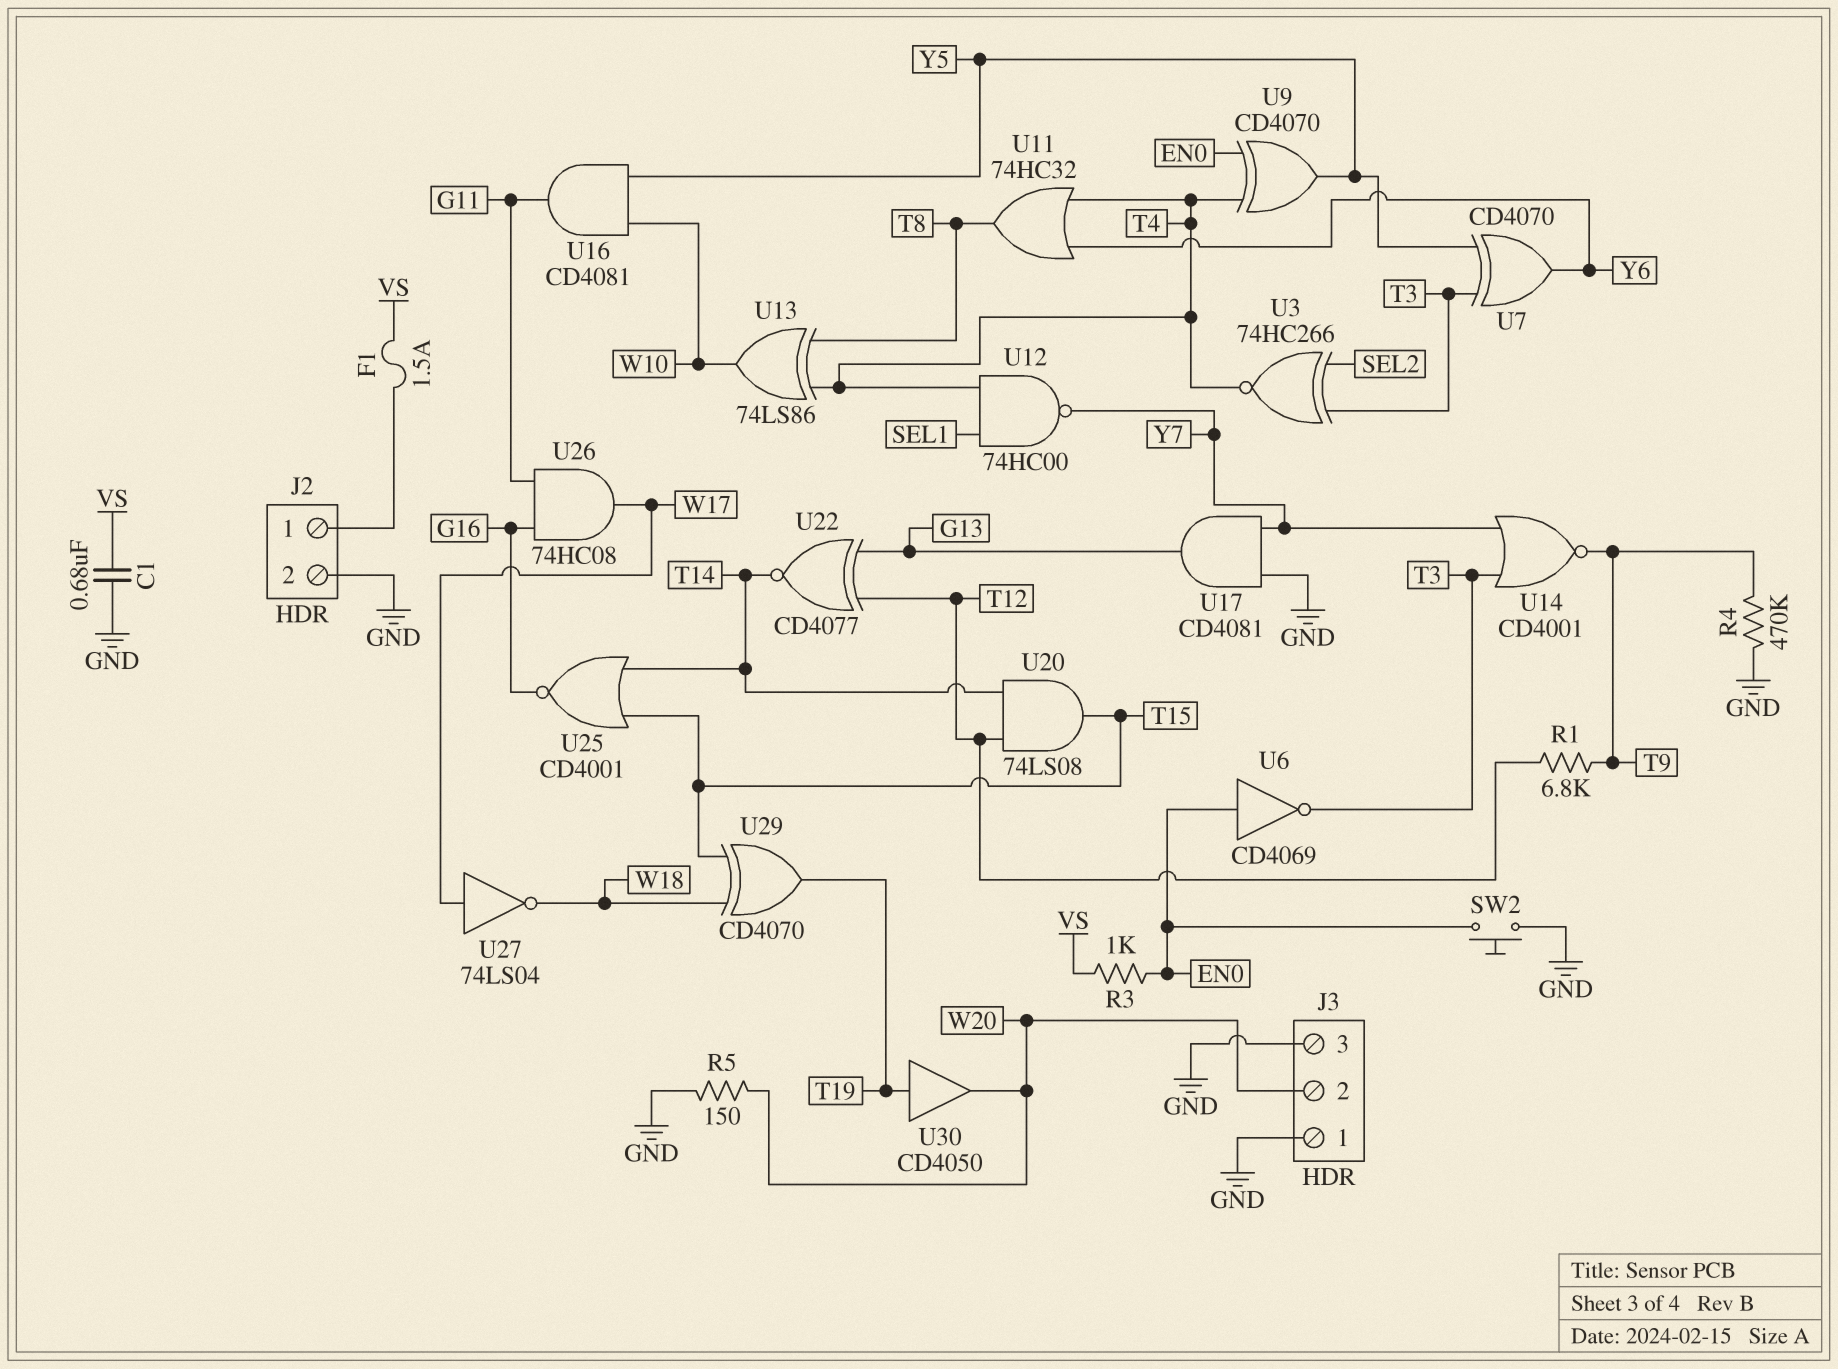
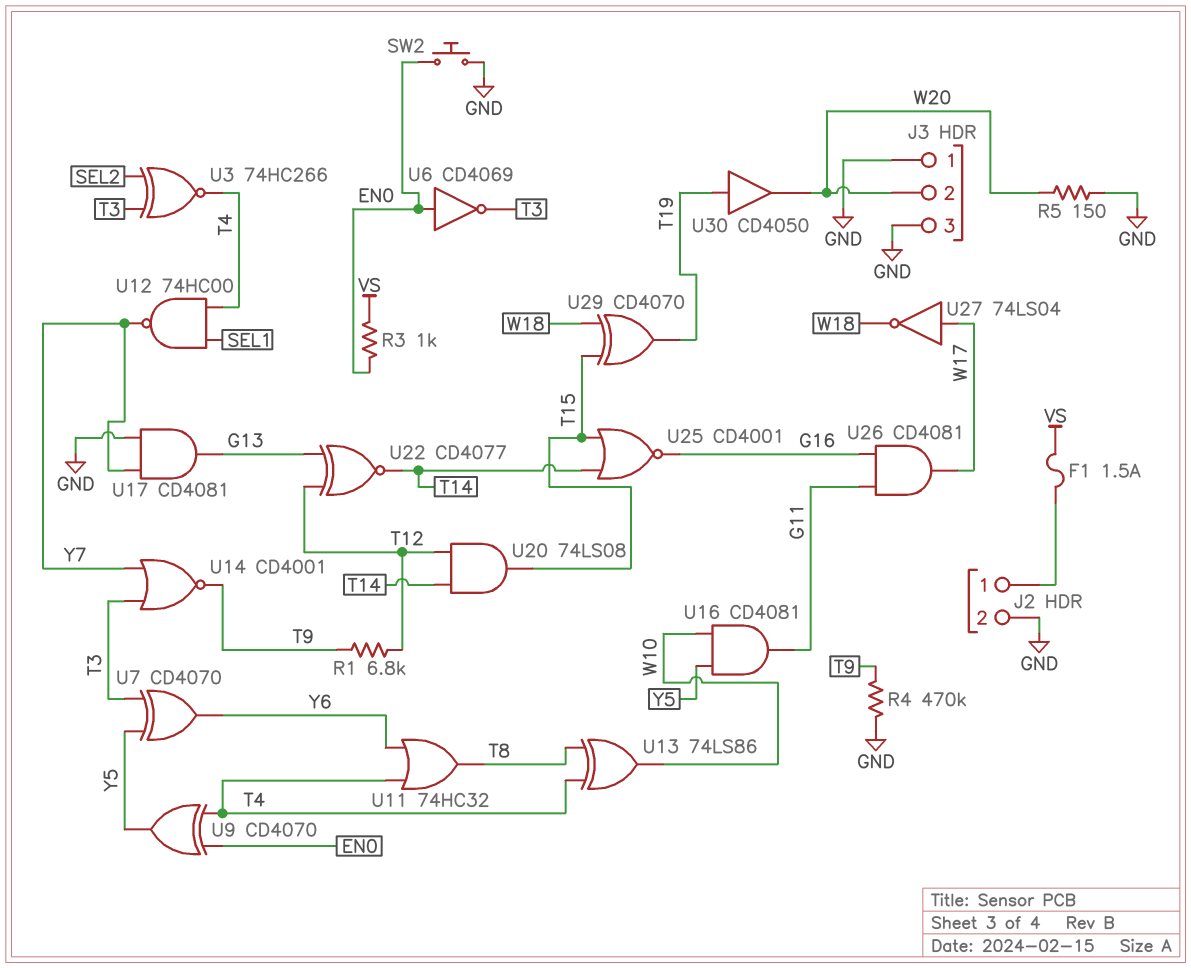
C1: 680nF (GND, VS) -> none
U26: AND 74HC08 (in G11, in G16, out W17) -> AND CD4081 (in G11, in G16, out W17)

